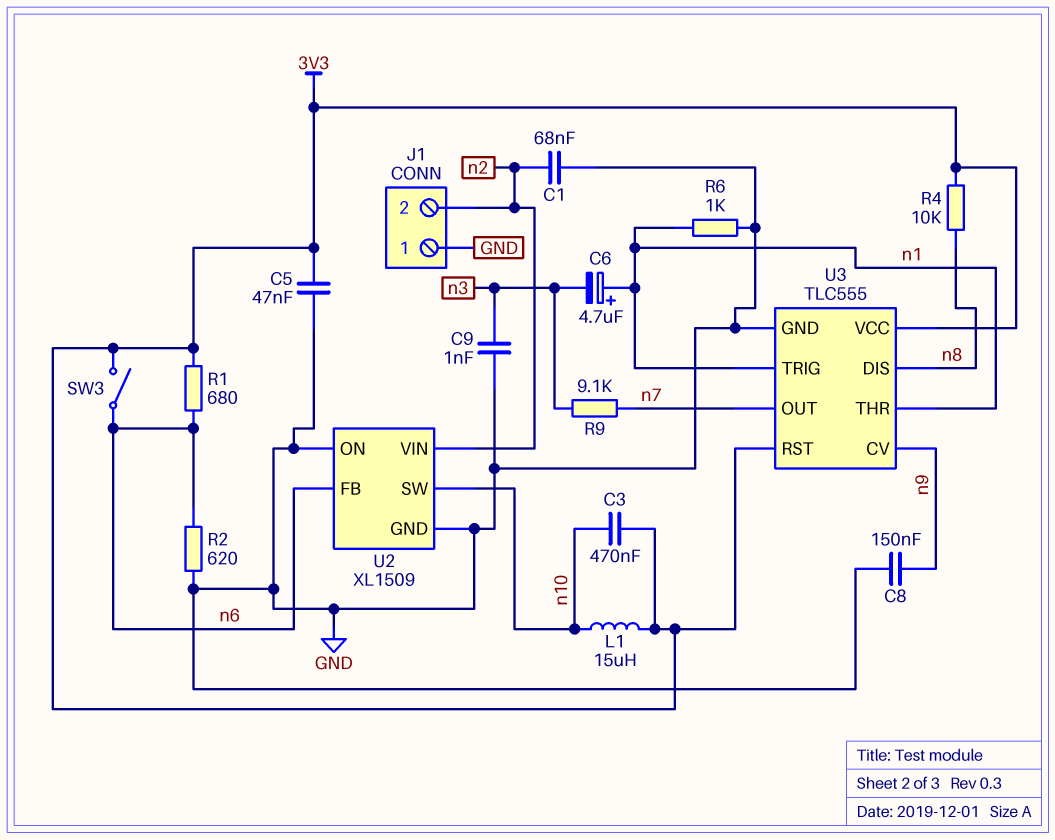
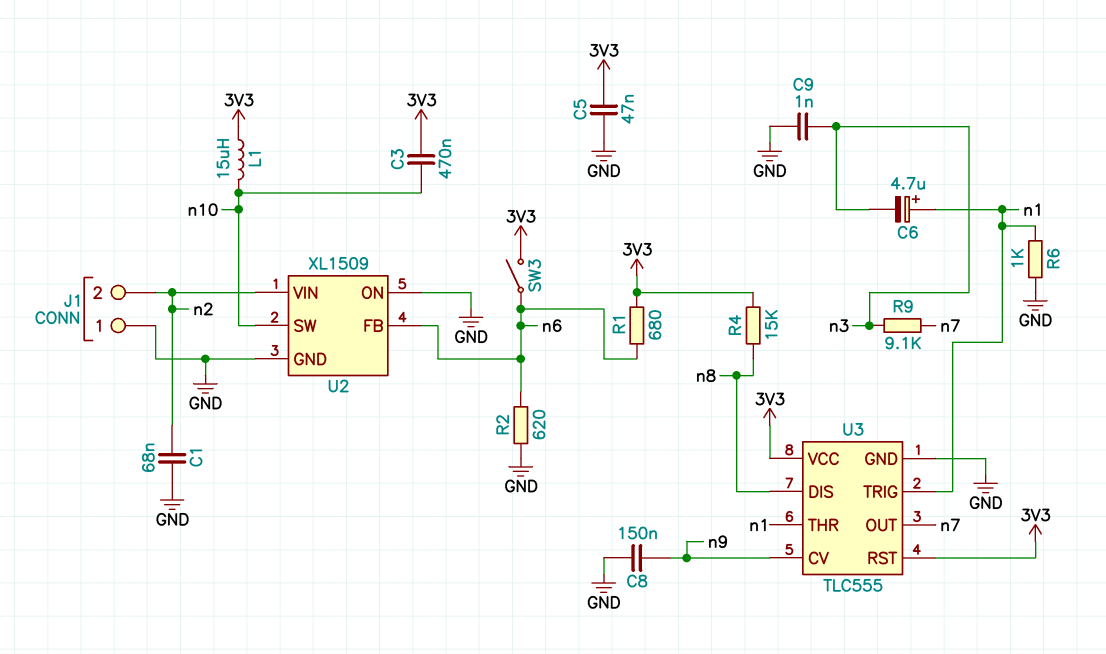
R4: 10k (3V3, n8) -> 15k (3V3, n8)

